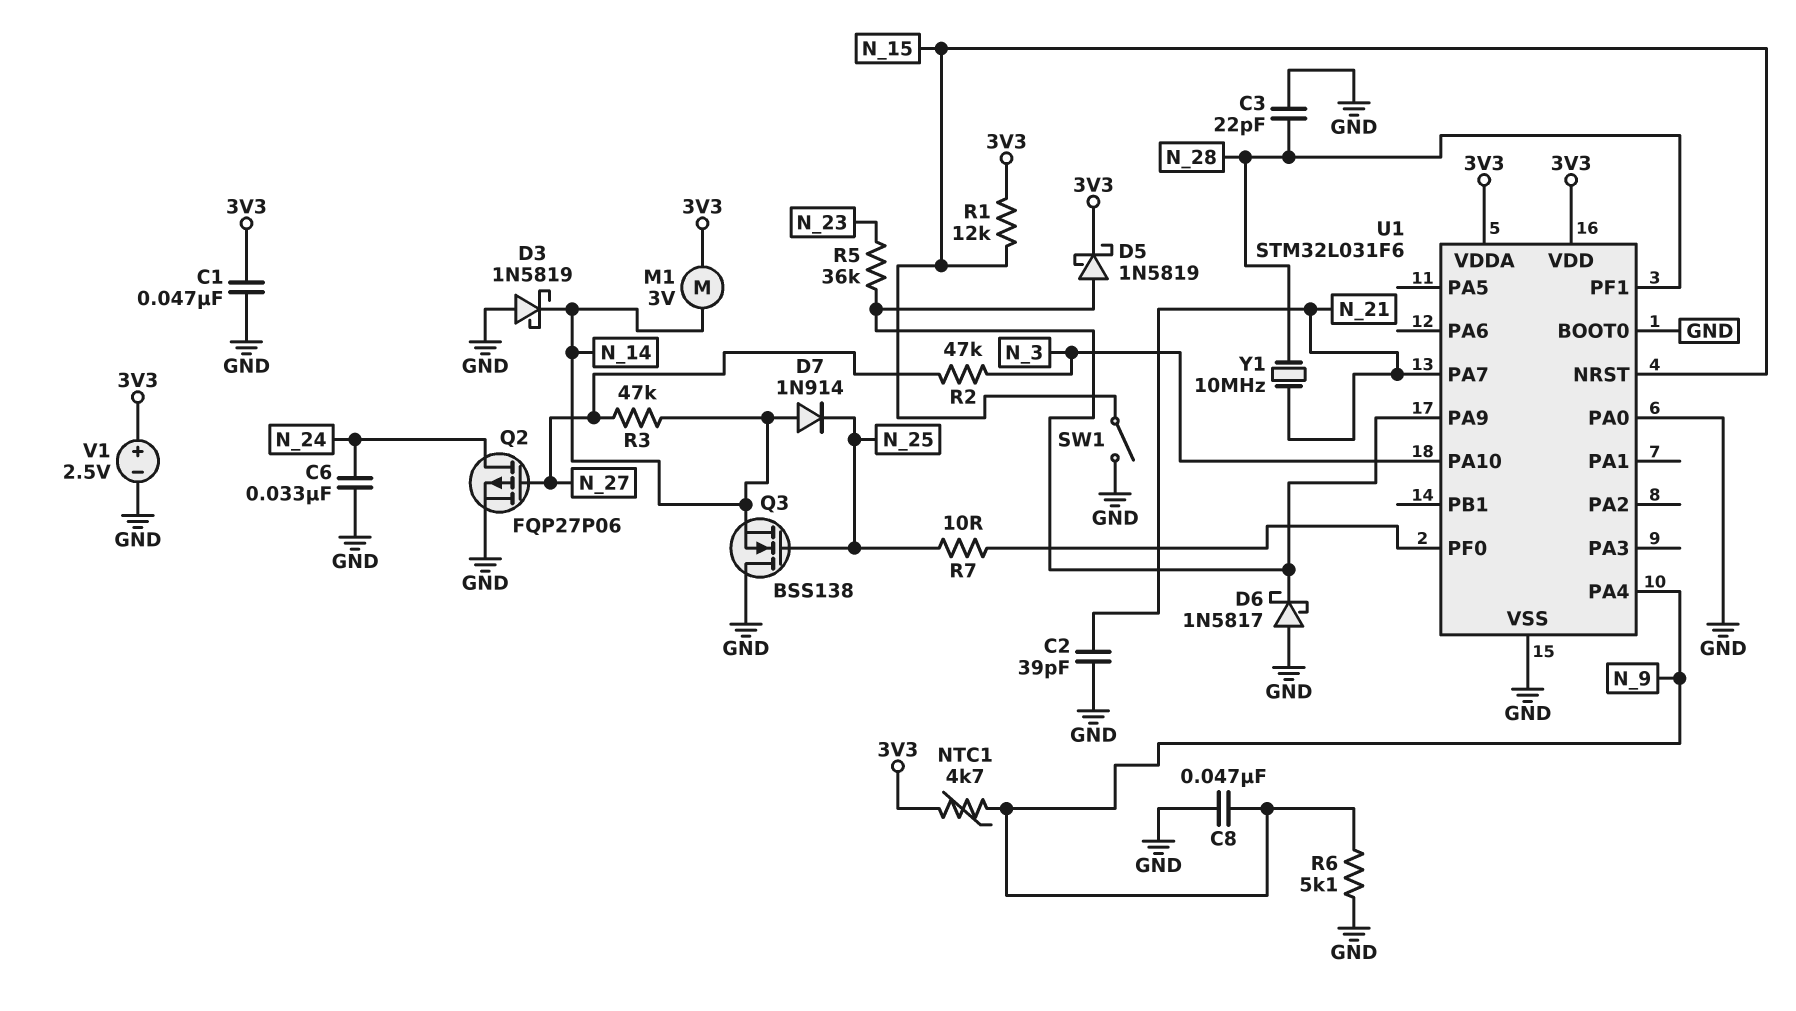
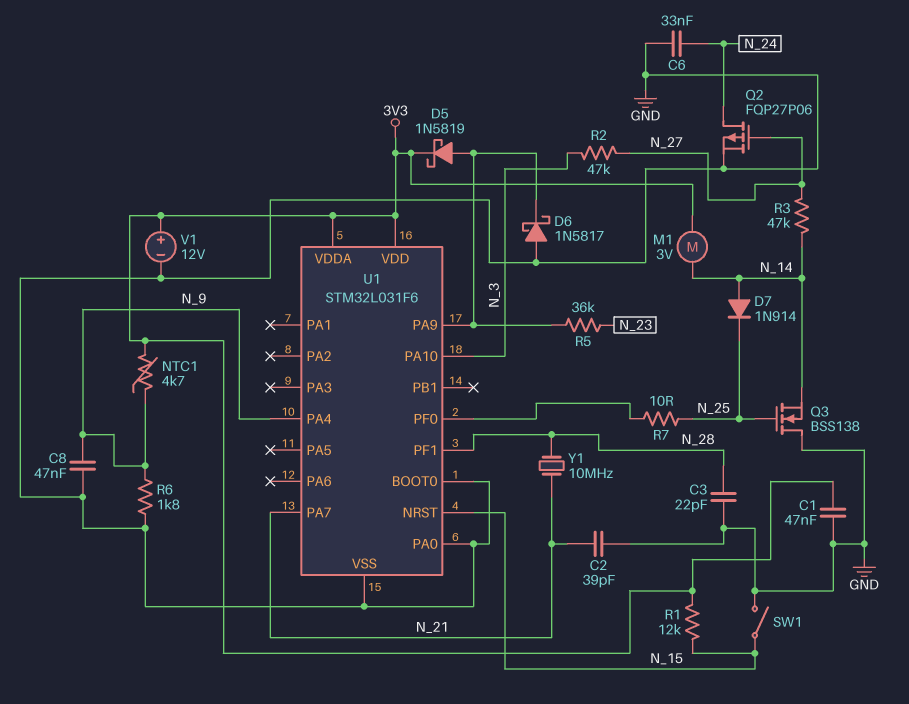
D3: schottky 1N5819 (A GND, K N_14) -> none
R6: 5.1k (GND, N_9) -> 1.8k (GND, N_9)
V1: 2.5V (plus 3V3, minus GND) -> 12V (plus 3V3, minus GND)

